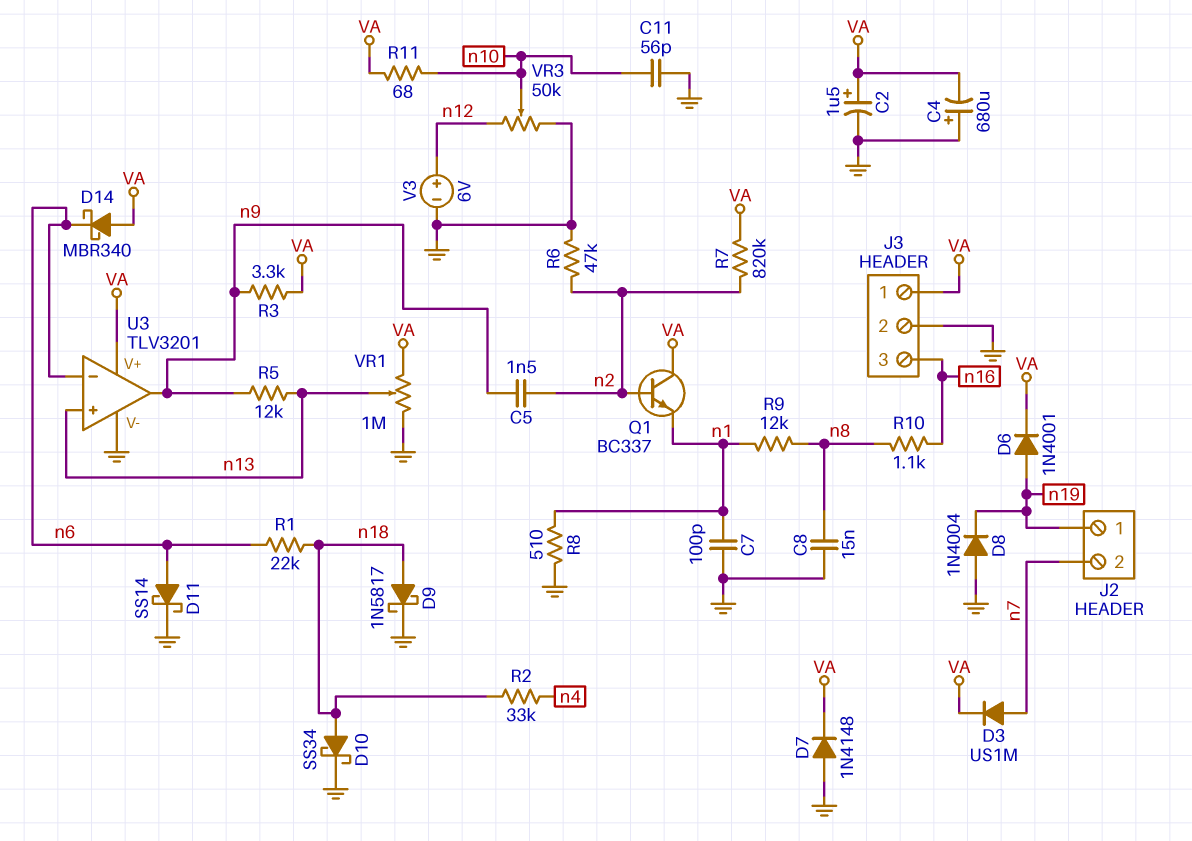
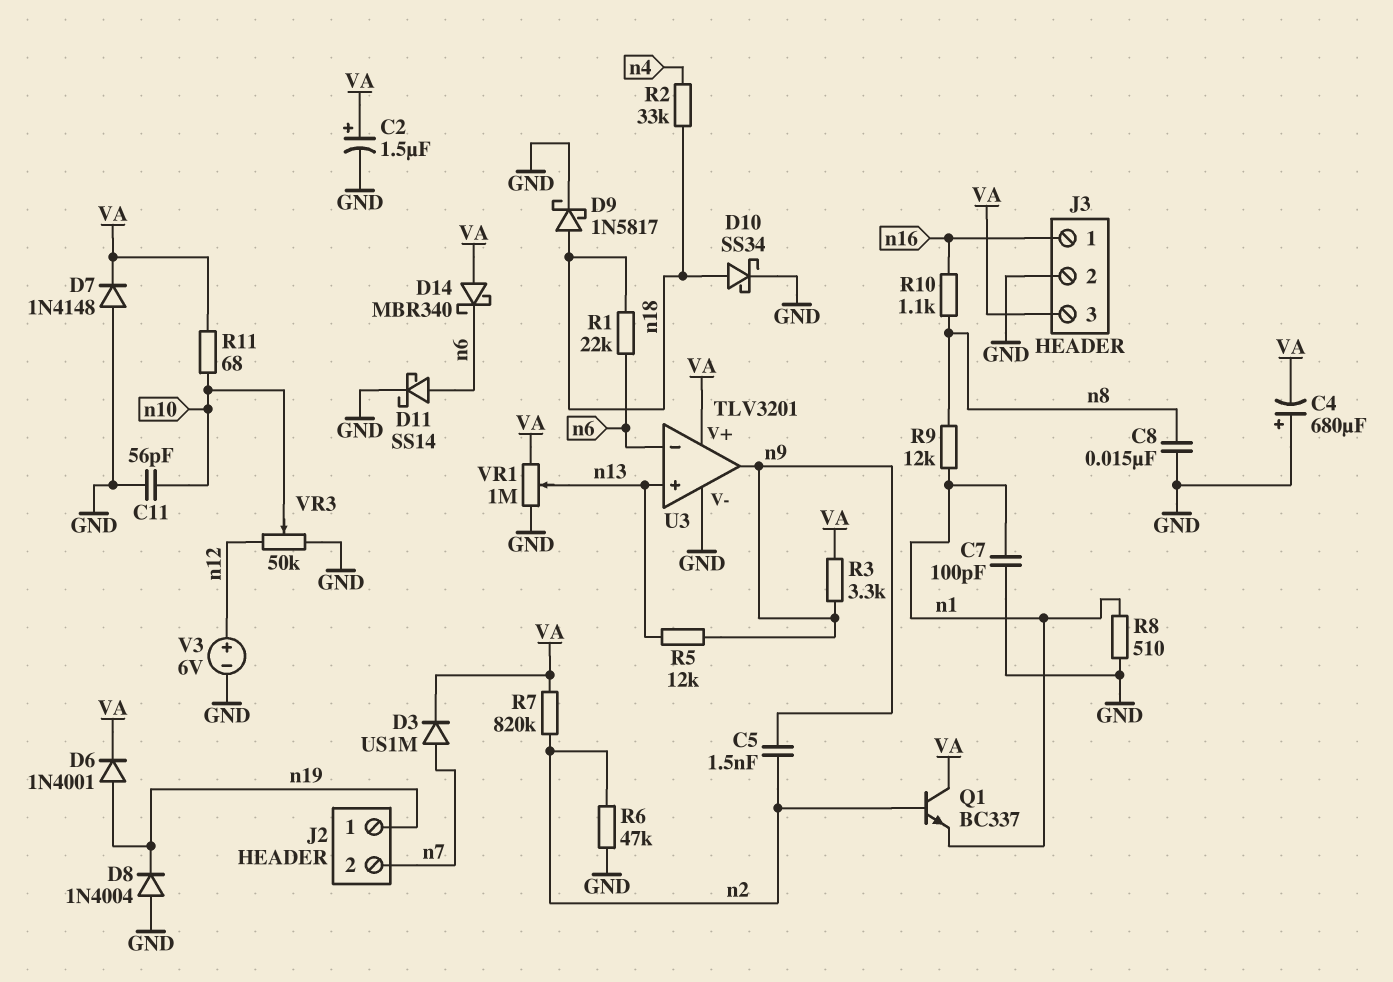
J3 pin 1: VA -> n16
J3 pin 3: n16 -> VA

